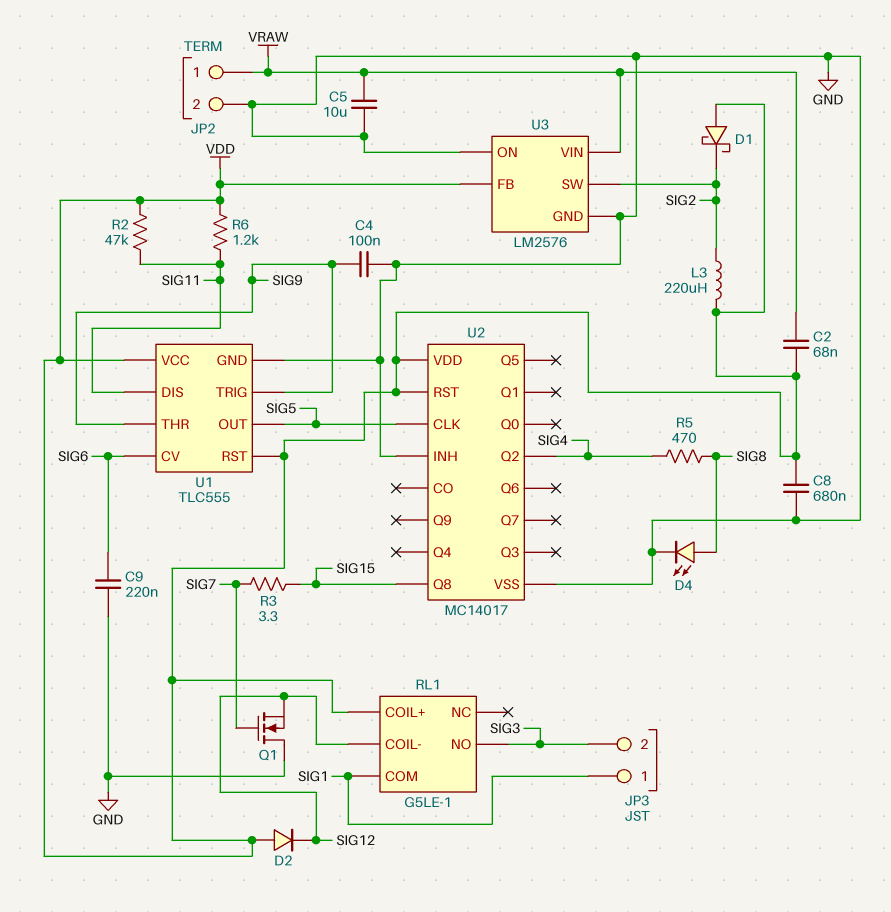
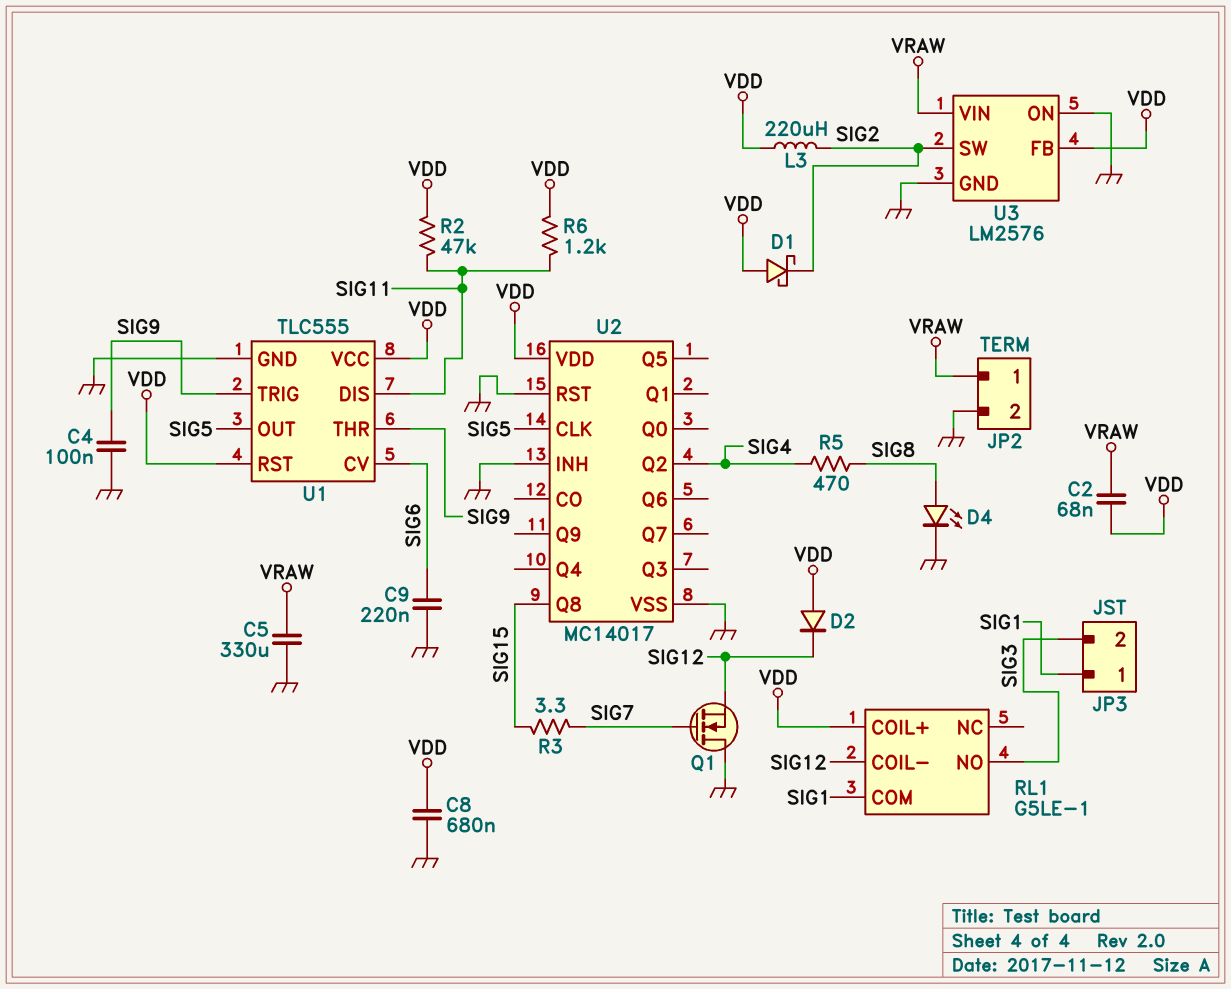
C5: 10uF (GND, VRAW) -> 330uF (GND, VRAW)
U2 pin RST: VDD -> GND

